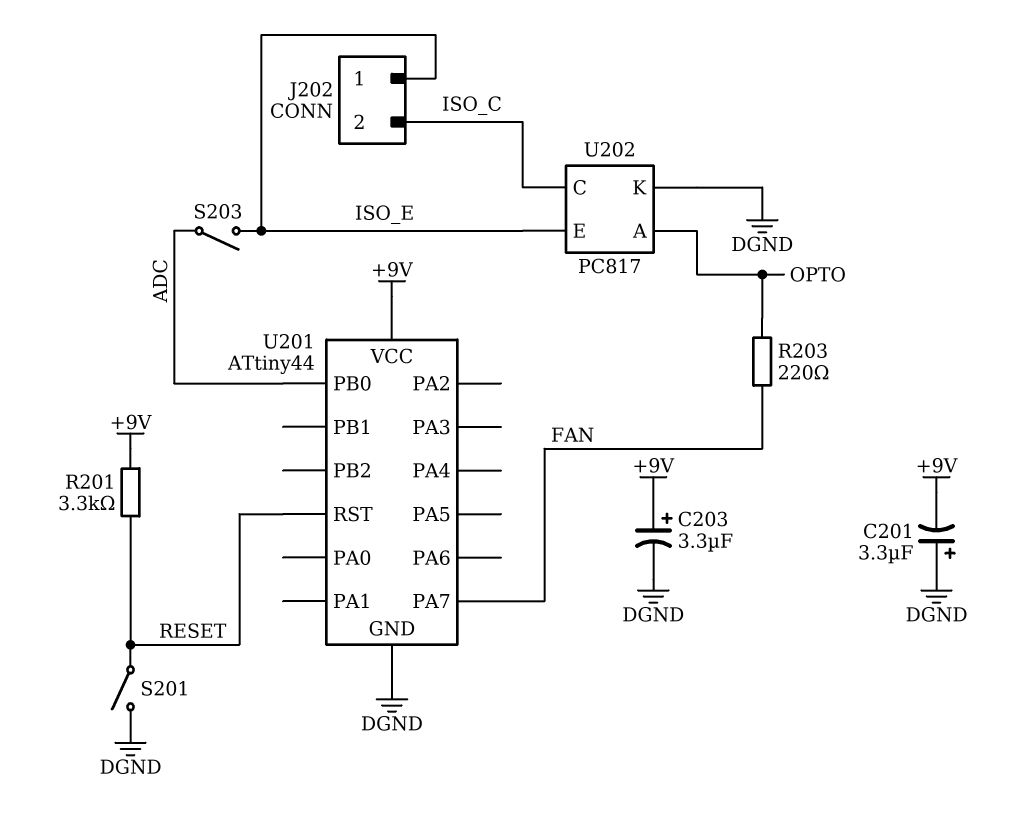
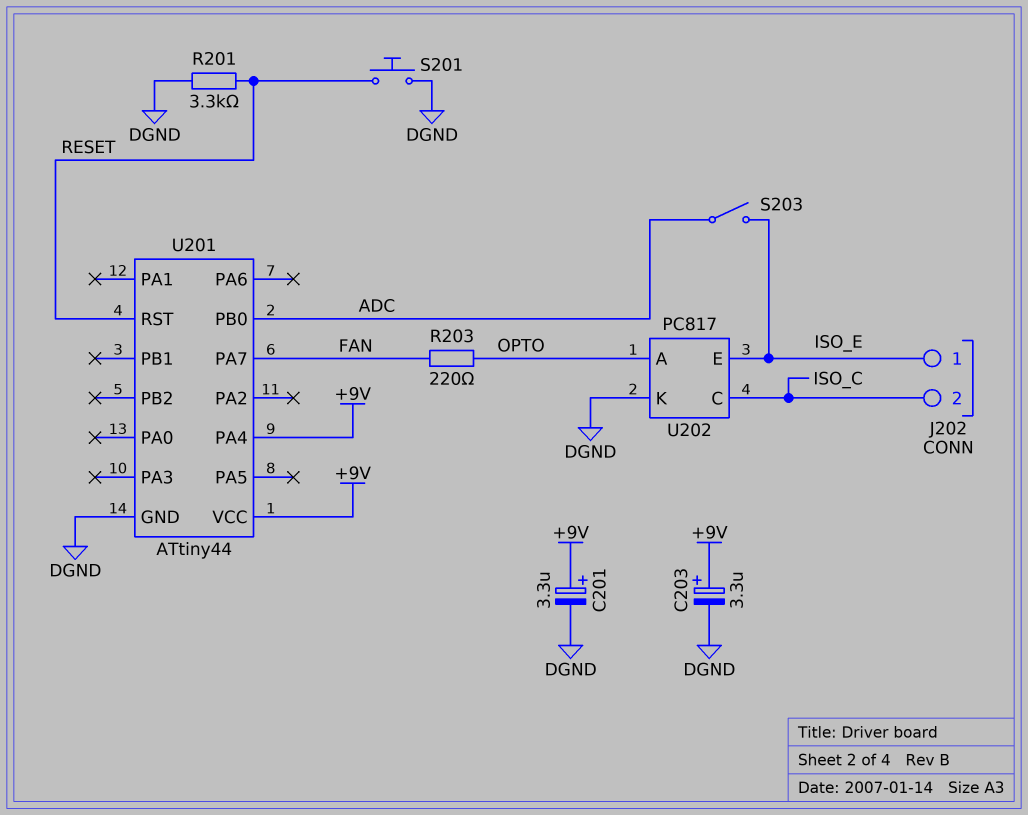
C201: 3.3uF (plus DGND, minus +9V) -> 3.3uF (plus +9V, minus DGND)
R201: 3.3k (+9V, RESET) -> 3.3k (DGND, RESET)
S201: switch (DGND, RESET) -> button (DGND, RESET)
U201 pin PA4: none -> +9V

